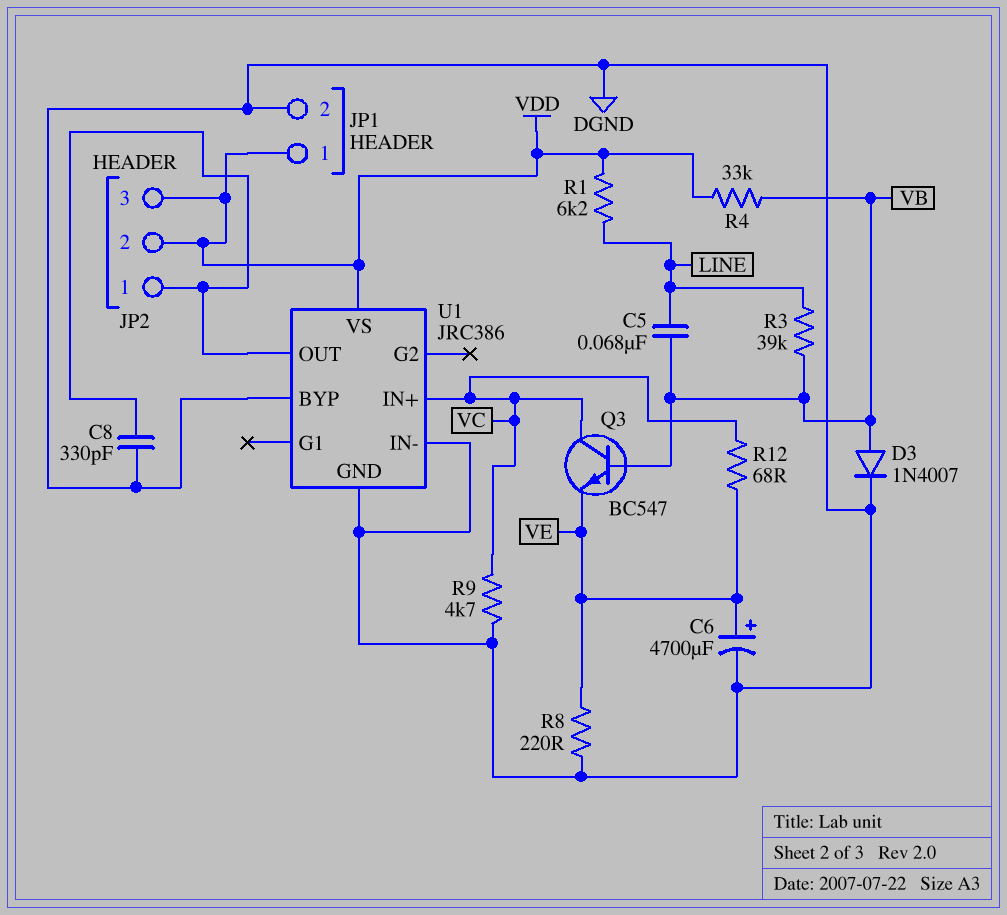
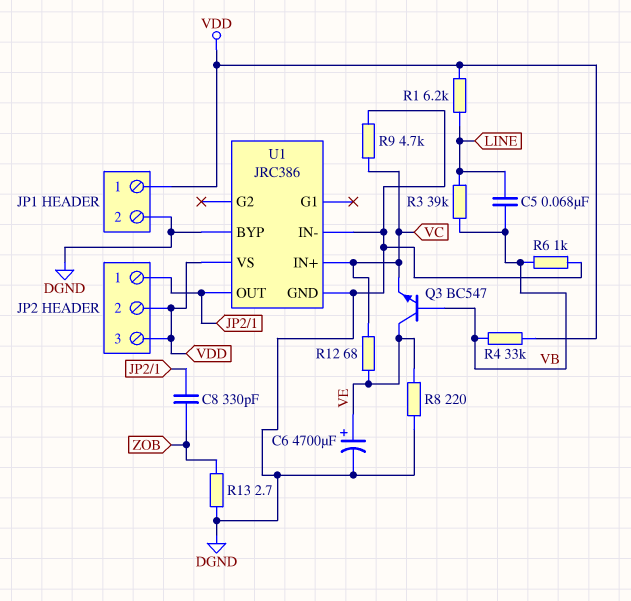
C8: 330pF (DGND, JP2/1) -> 330pF (JP2/1, ZOB)
D3: diode 1N4007 (A VB, K DGND) -> none
Q3: NPN BC547 (B VB, C VC, E VE) -> NPN BC547 (B VB, C VE, E VC)
R6: none -> 1k (DGND, VB)
R13: none -> 2.7 (DGND, ZOB)

